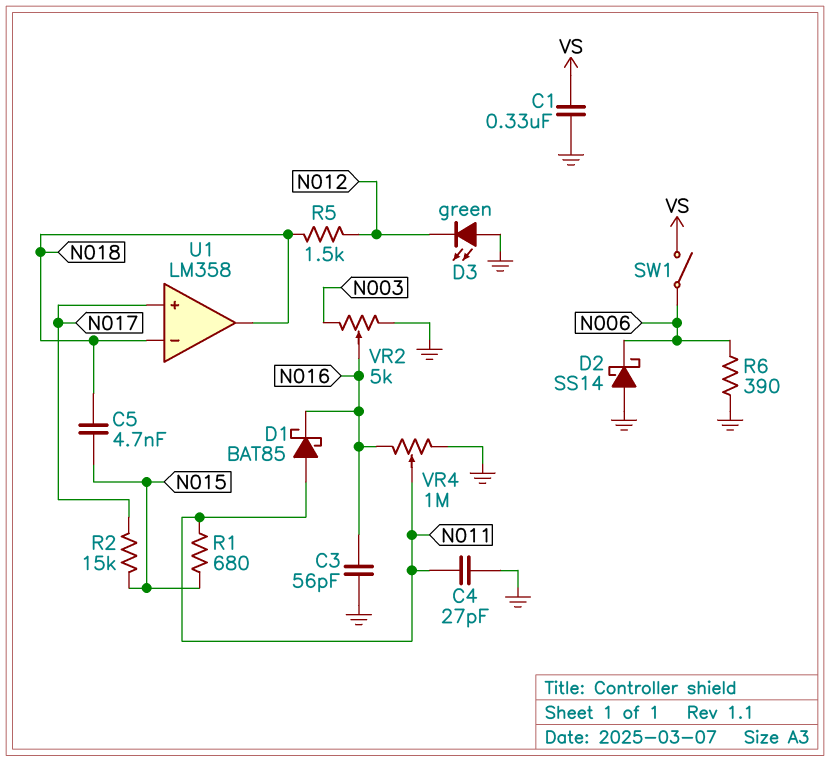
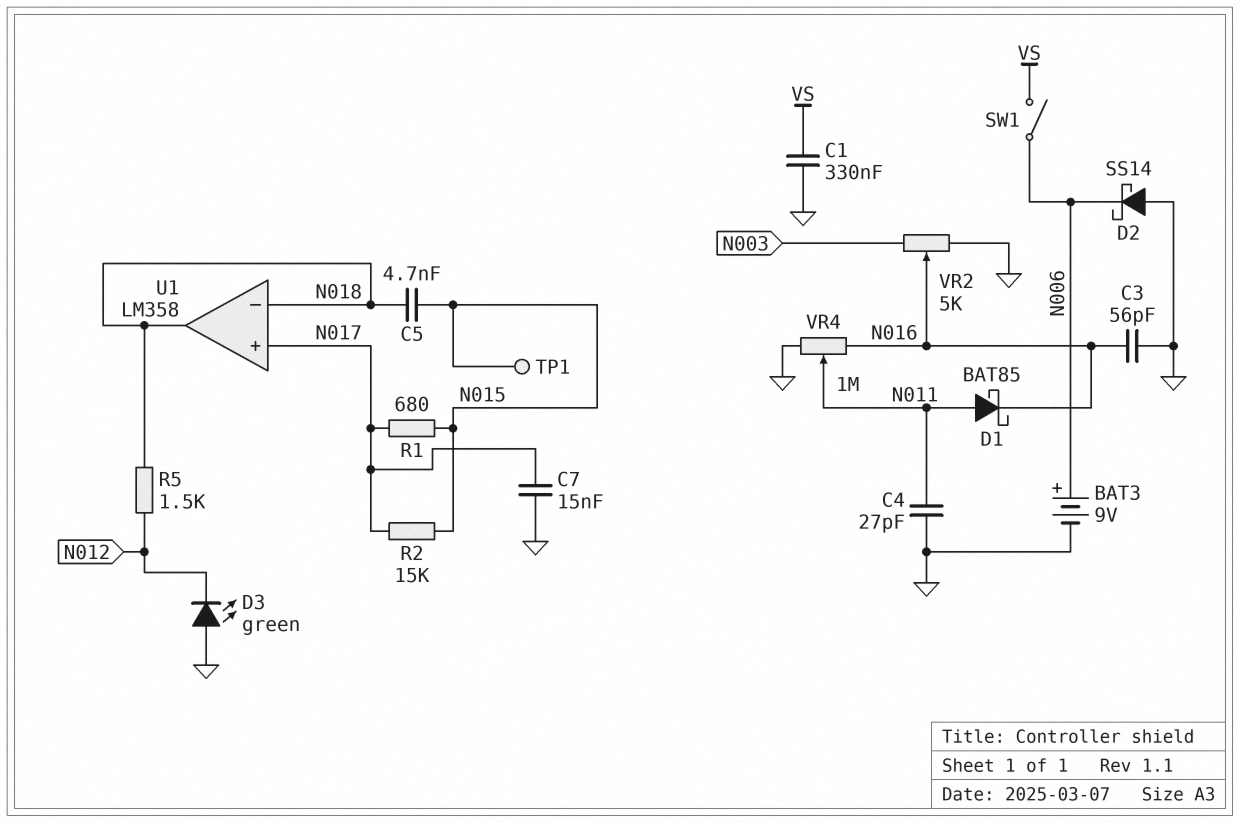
BAT3: none -> 9V (plus N006, minus GND)
C7: none -> 15nF (GND, N017)
R1: 680 (N011, N015) -> 680 (N015, N017)
R6: 390 (GND, N006) -> none
TP1: none -> test point (N015)

